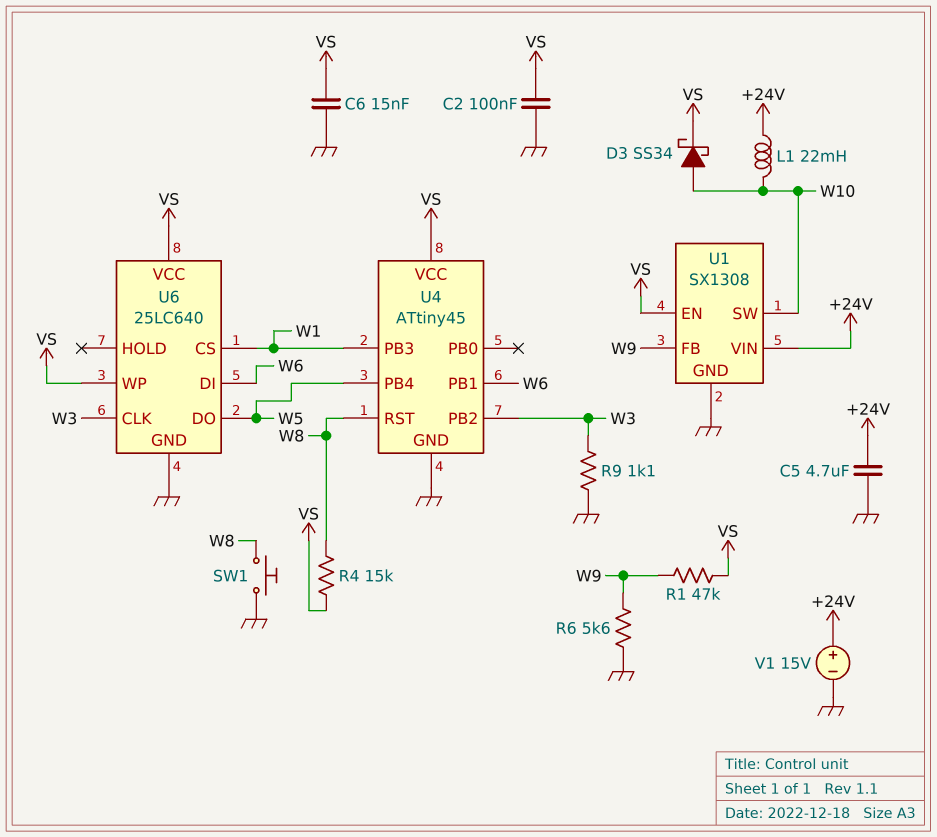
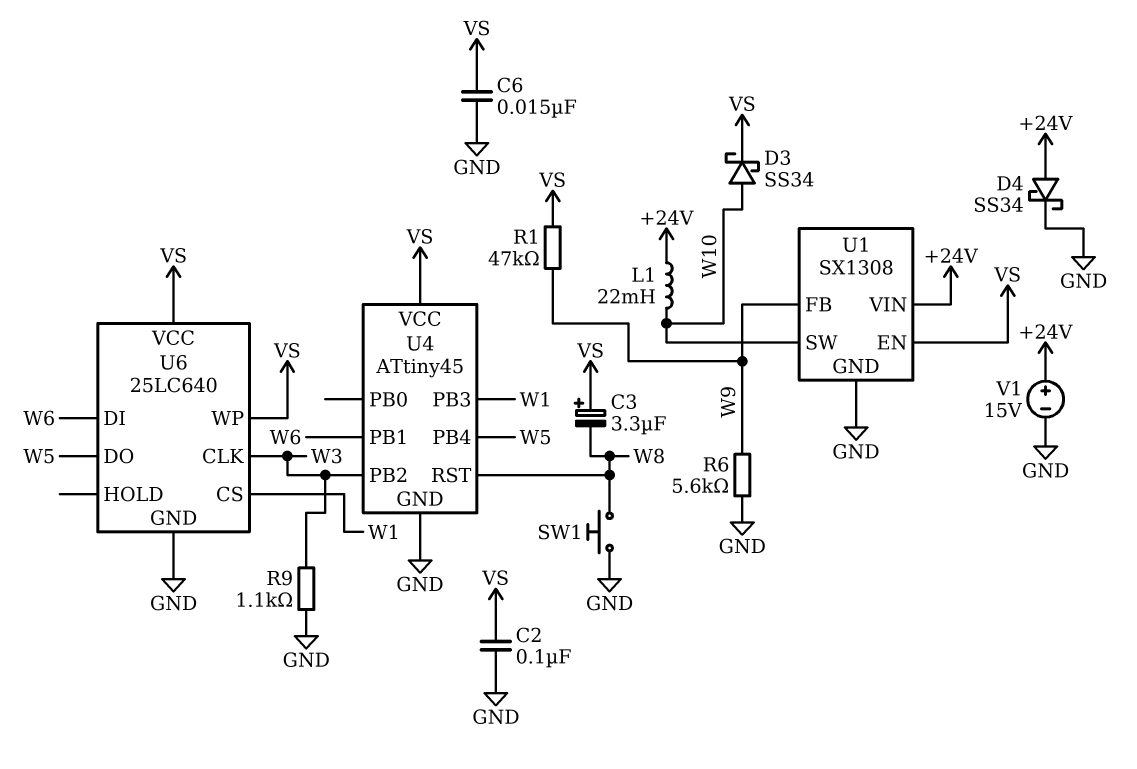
C3: none -> 3.3uF (plus VS, minus W8)
C5: 4.7uF (+24V, GND) -> none
D4: none -> schottky SS34 (A +24V, K GND)
R4: 15k (VS, W8) -> none

